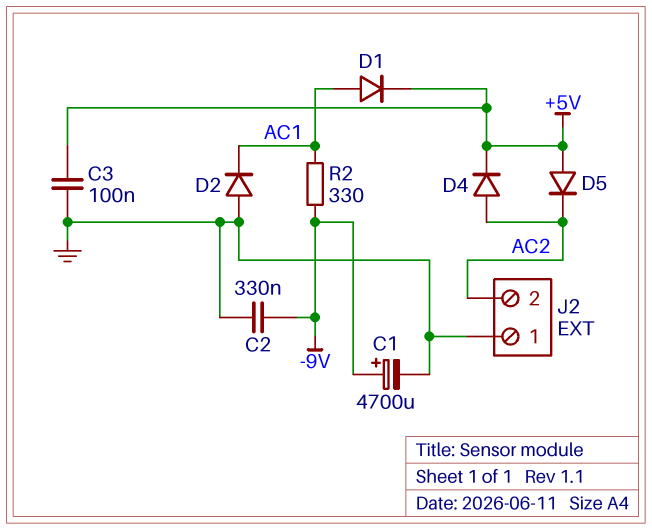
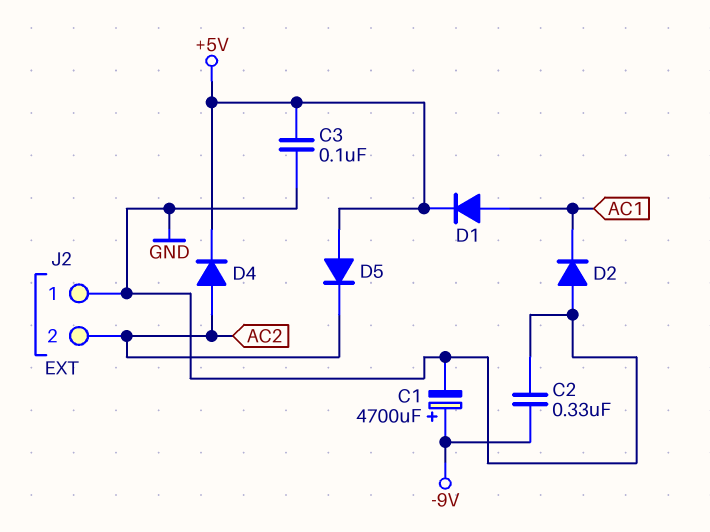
R2: 330 (-9V, AC1) -> none

